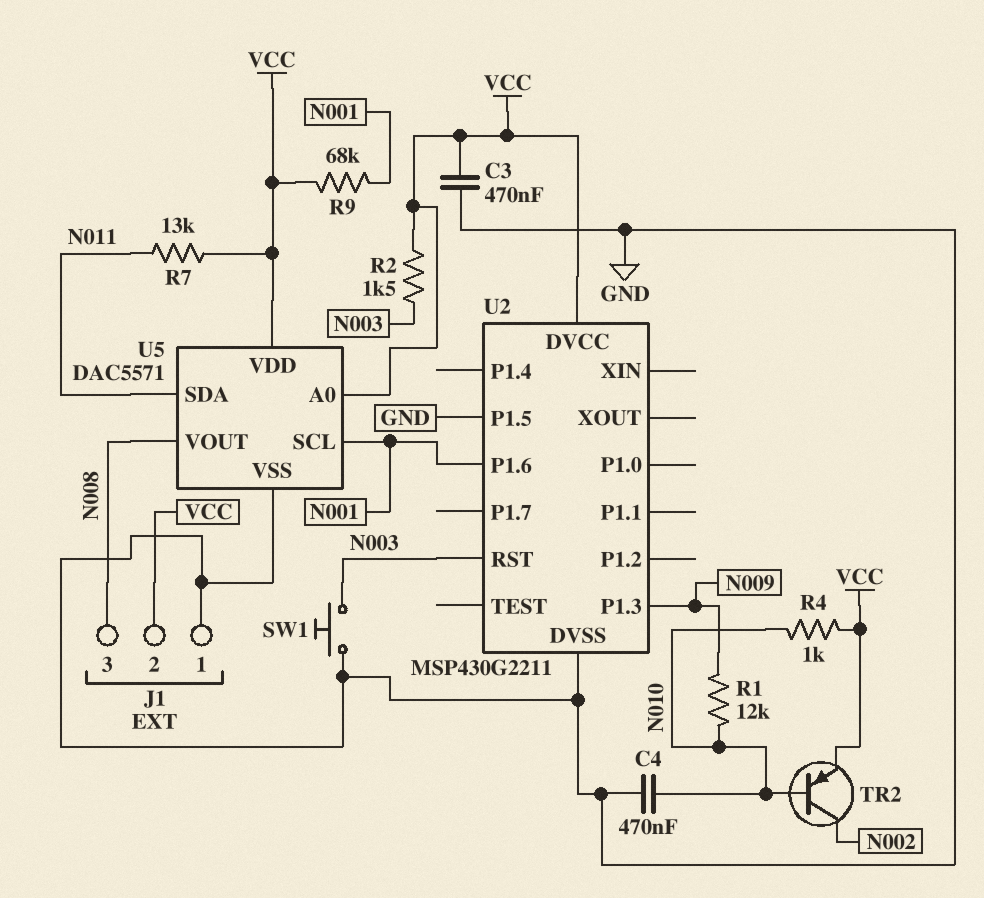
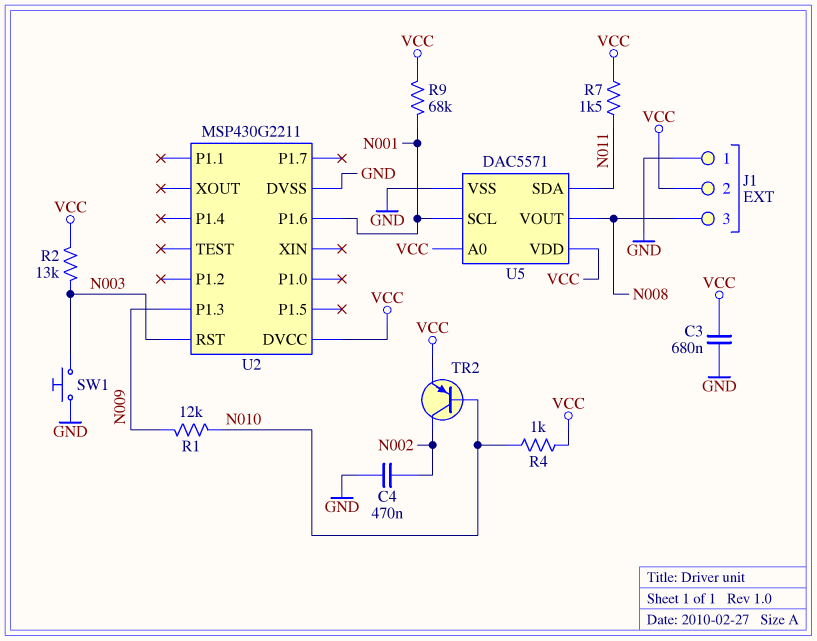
C3: 470nF (GND, VCC) -> 680nF (GND, VCC)
C4: 470nF (GND, N010) -> 470nF (GND, N002)
R2: 1.5k (N003, VCC) -> 13k (N003, VCC)
R7: 13k (N011, VCC) -> 1.5k (N011, VCC)
U2 pin P1.5: GND -> none

